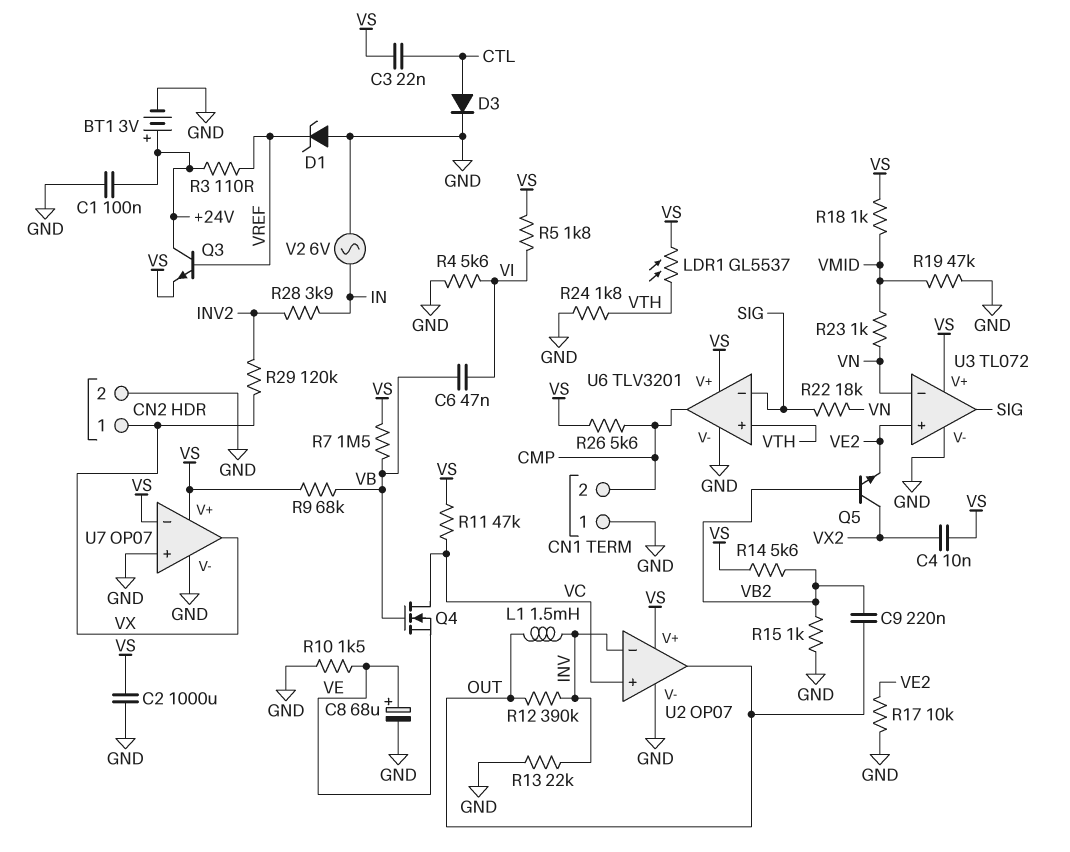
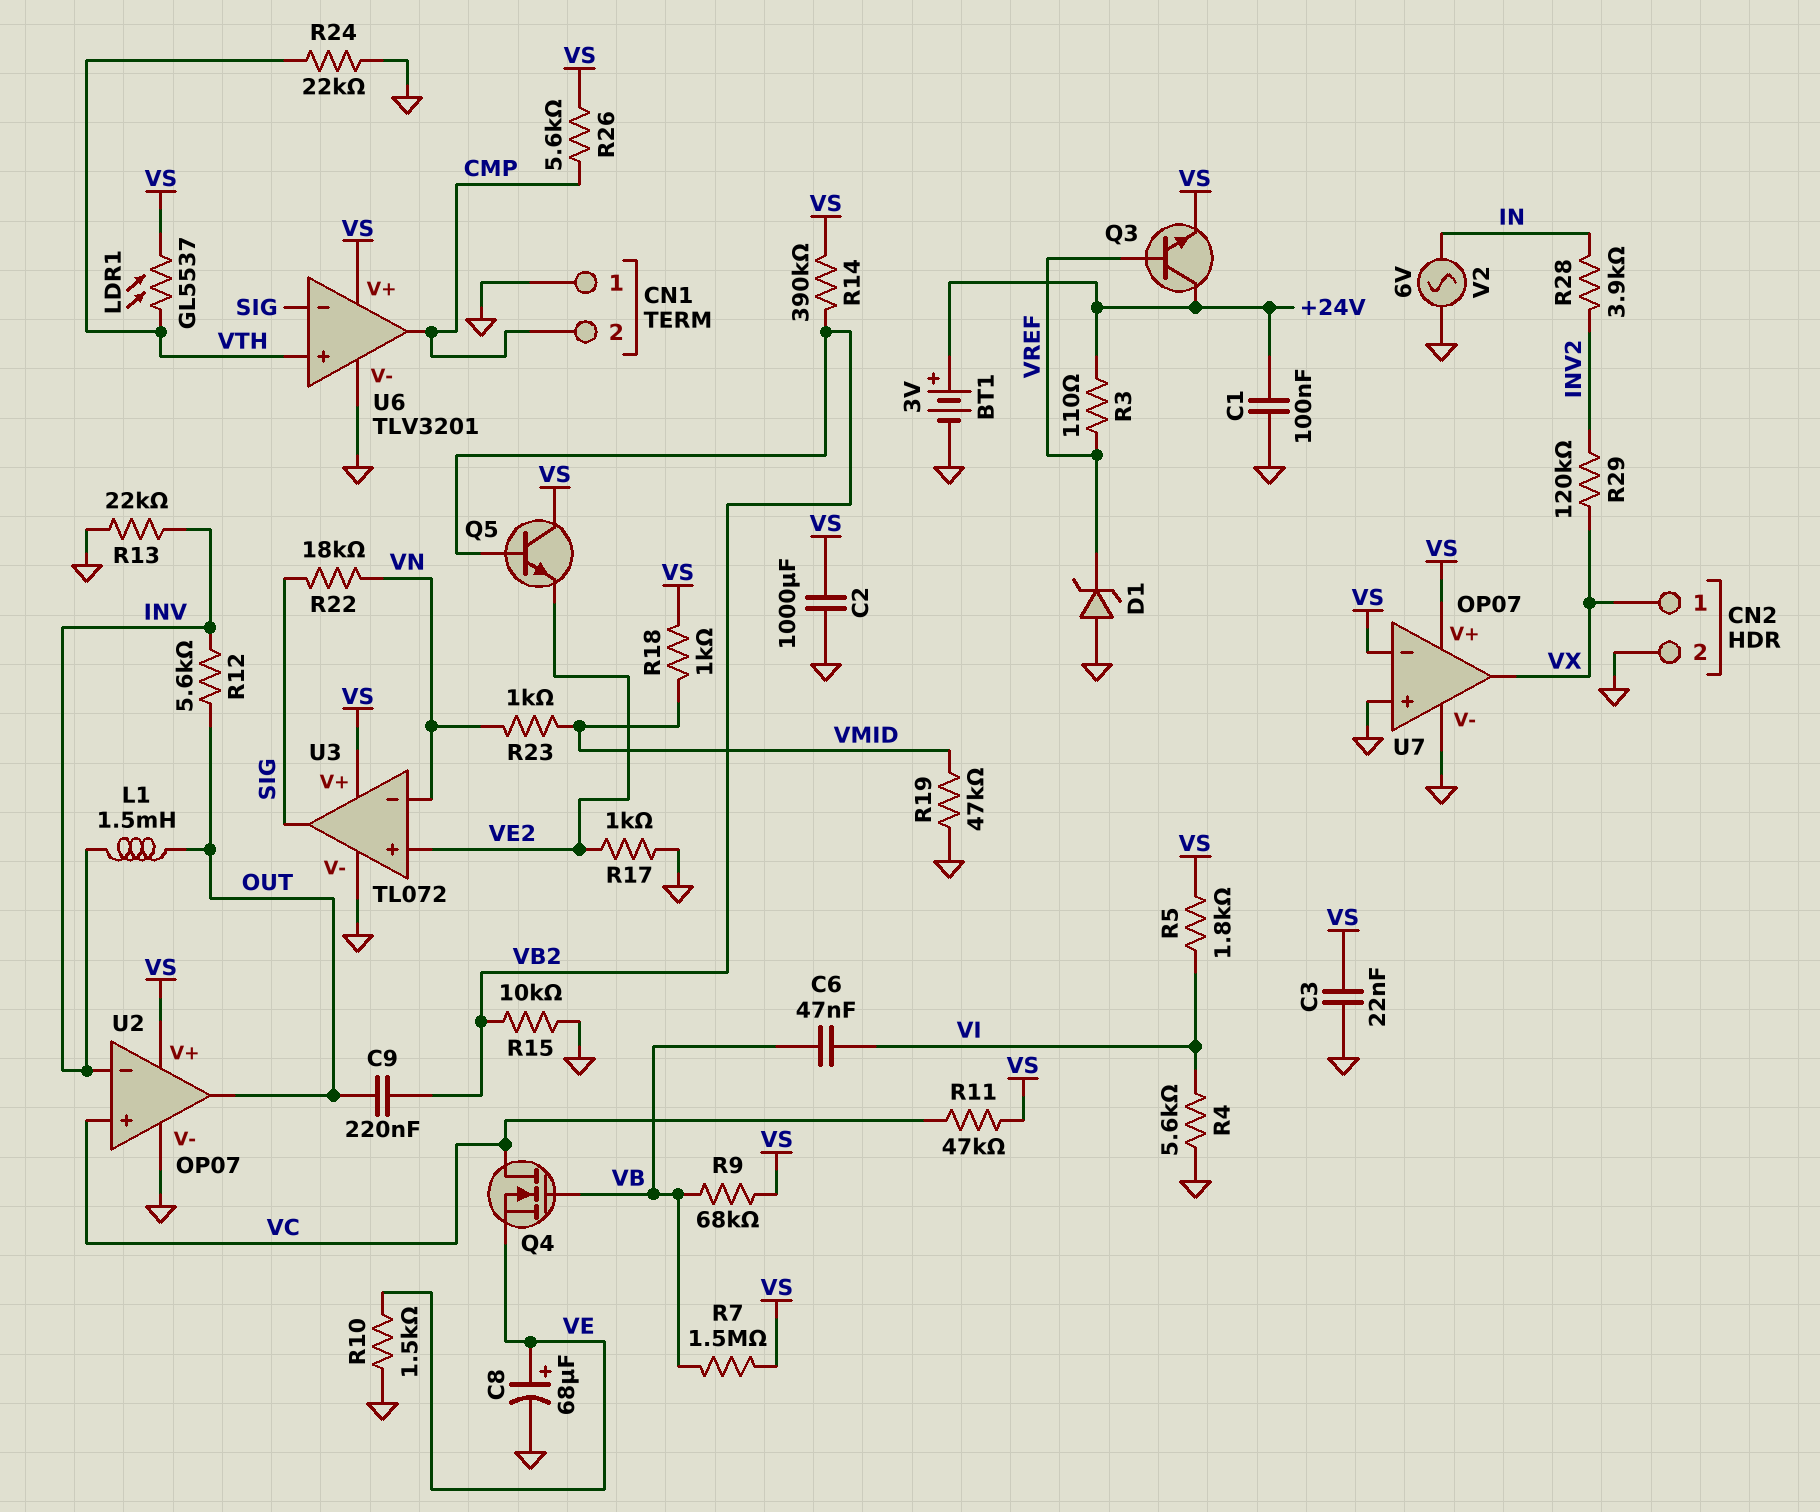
C3: 22nF (CTL, VS) -> 22nF (GND, VS)
C4: 10nF (VS, VX2) -> none
D3: diode (A CTL, K GND) -> none
Q5: NPN (B VB2, C VX2, E VE2) -> NPN (B VB2, C VS, E VE2)
R12: 390k (INV, OUT) -> 5.6k (INV, OUT)
R14: 5.6k (VB2, VS) -> 390k (VB2, VS)
R15: 1k (GND, VB2) -> 10k (GND, VB2)
R17: 10k (GND, VE2) -> 1k (GND, VE2)
R24: 1.8k (GND, VTH) -> 22k (GND, VTH)

